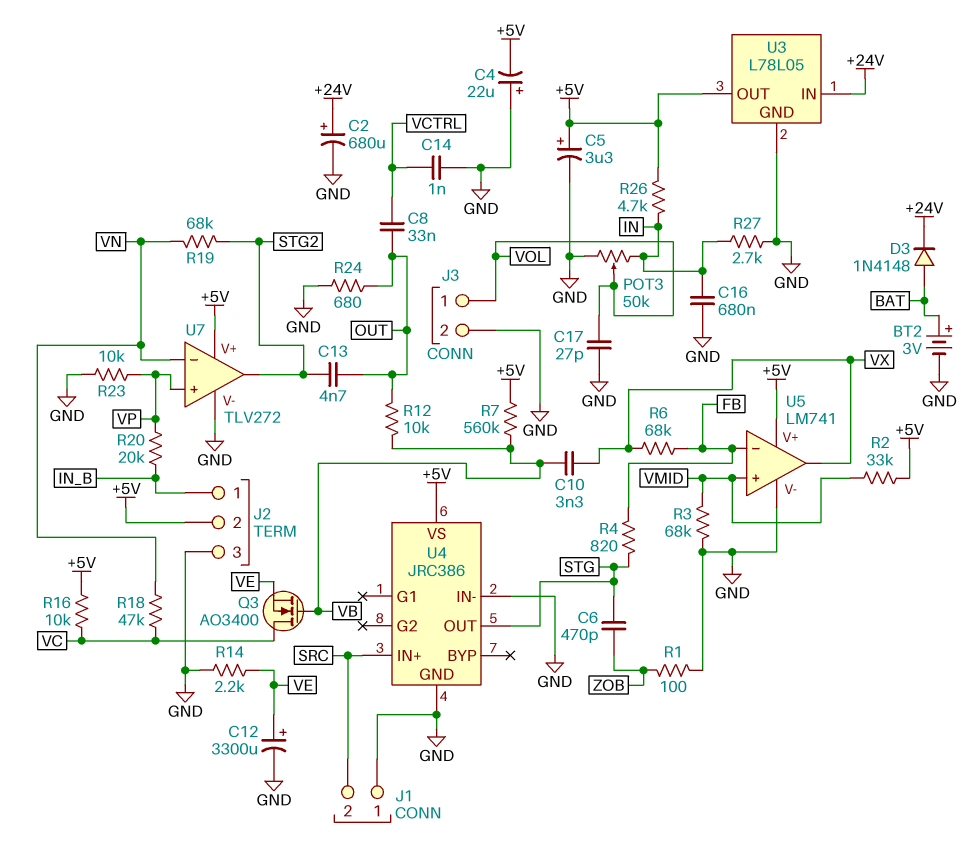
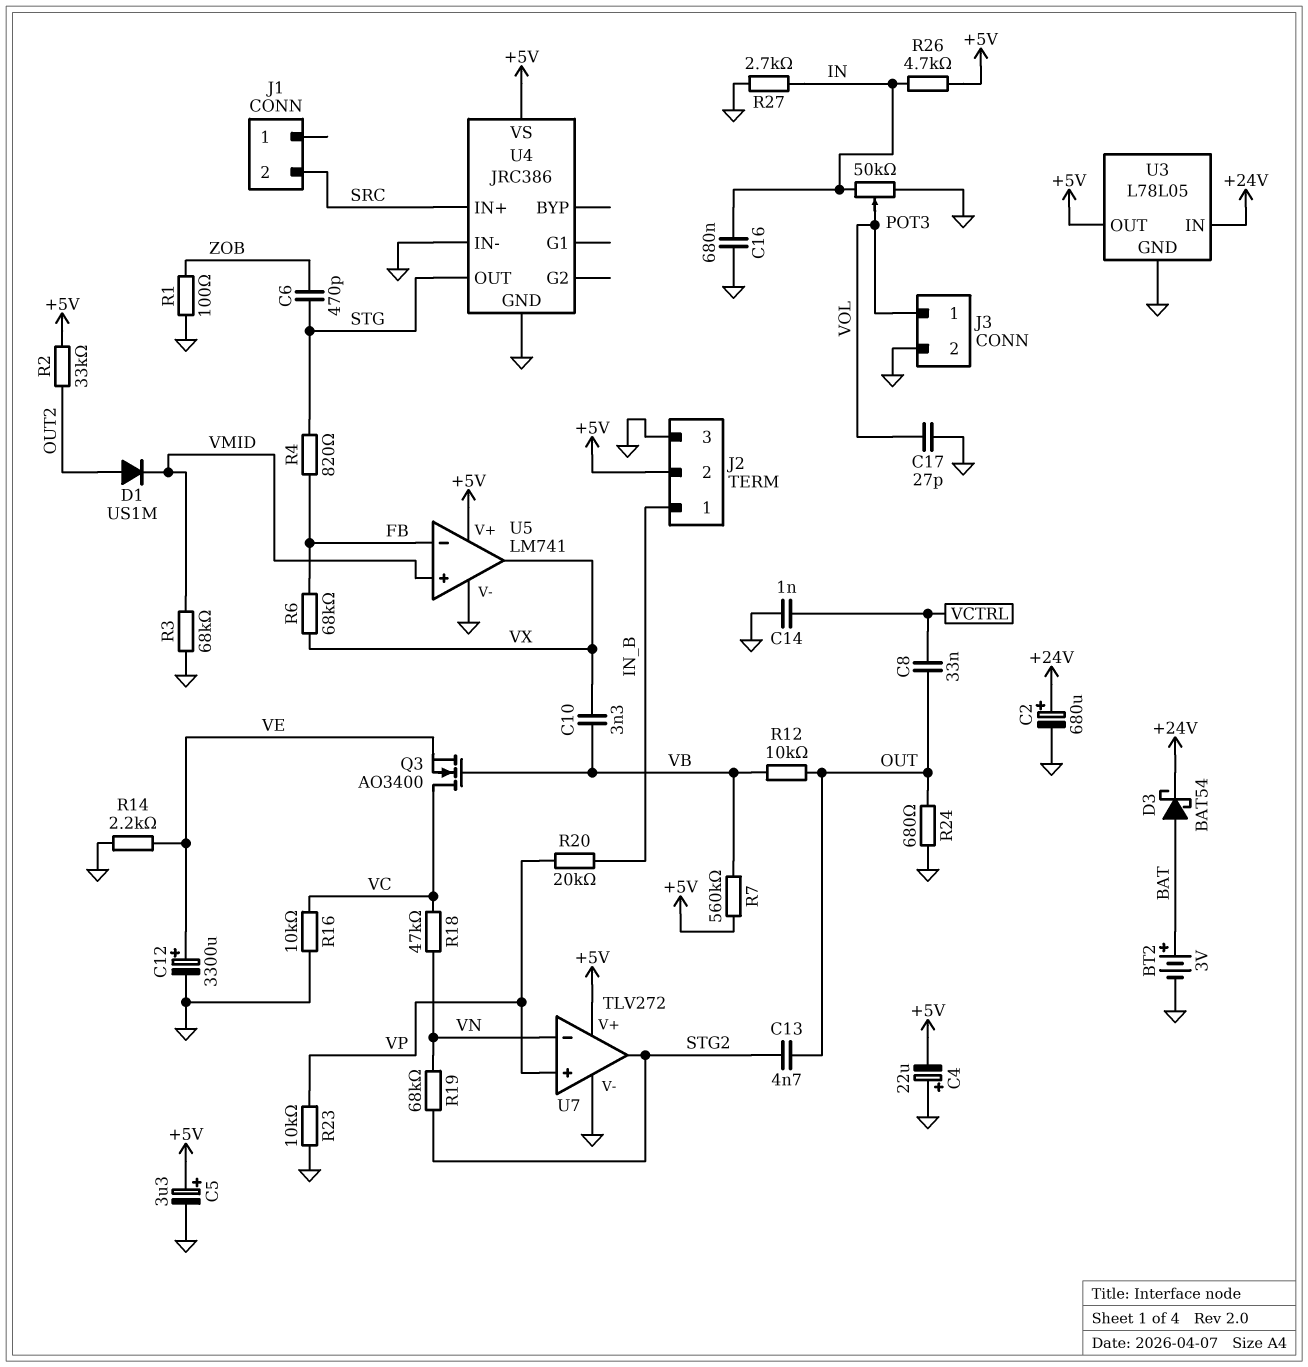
D1: none -> diode US1M (A OUT2, K VMID)
D3: diode 1N4148 (A BAT, K +24V) -> schottky BAT54 (A BAT, K +24V)
J1 pin 1: GND -> none
R2: 33k (+5V, VMID) -> 33k (+5V, OUT2)
R16: 10k (+5V, VC) -> 10k (GND, VC)

